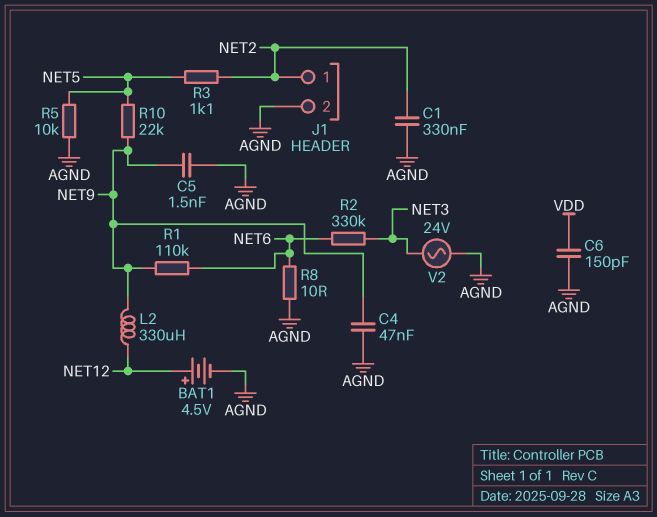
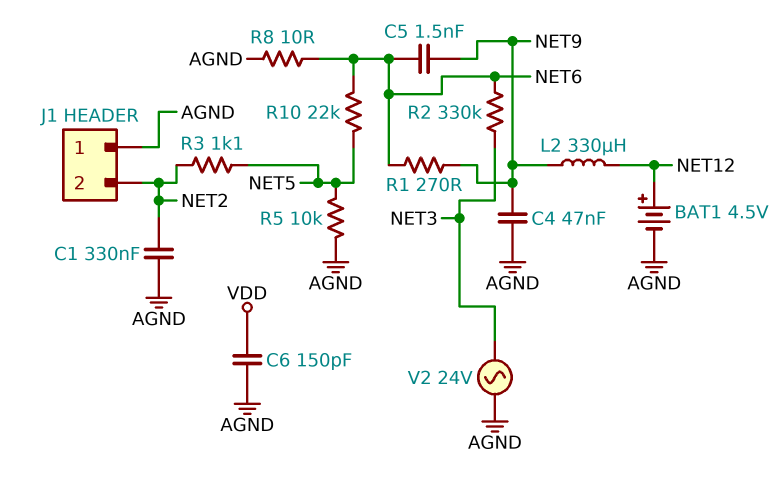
C5: 1.5nF (AGND, NET9) -> 1.5nF (NET6, NET9)
J1 pin 1: NET2 -> AGND
J1 pin 2: AGND -> NET2
R1: 110k (NET6, NET9) -> 270 (NET6, NET9)
R10: 22k (NET5, NET9) -> 22k (NET5, NET6)

